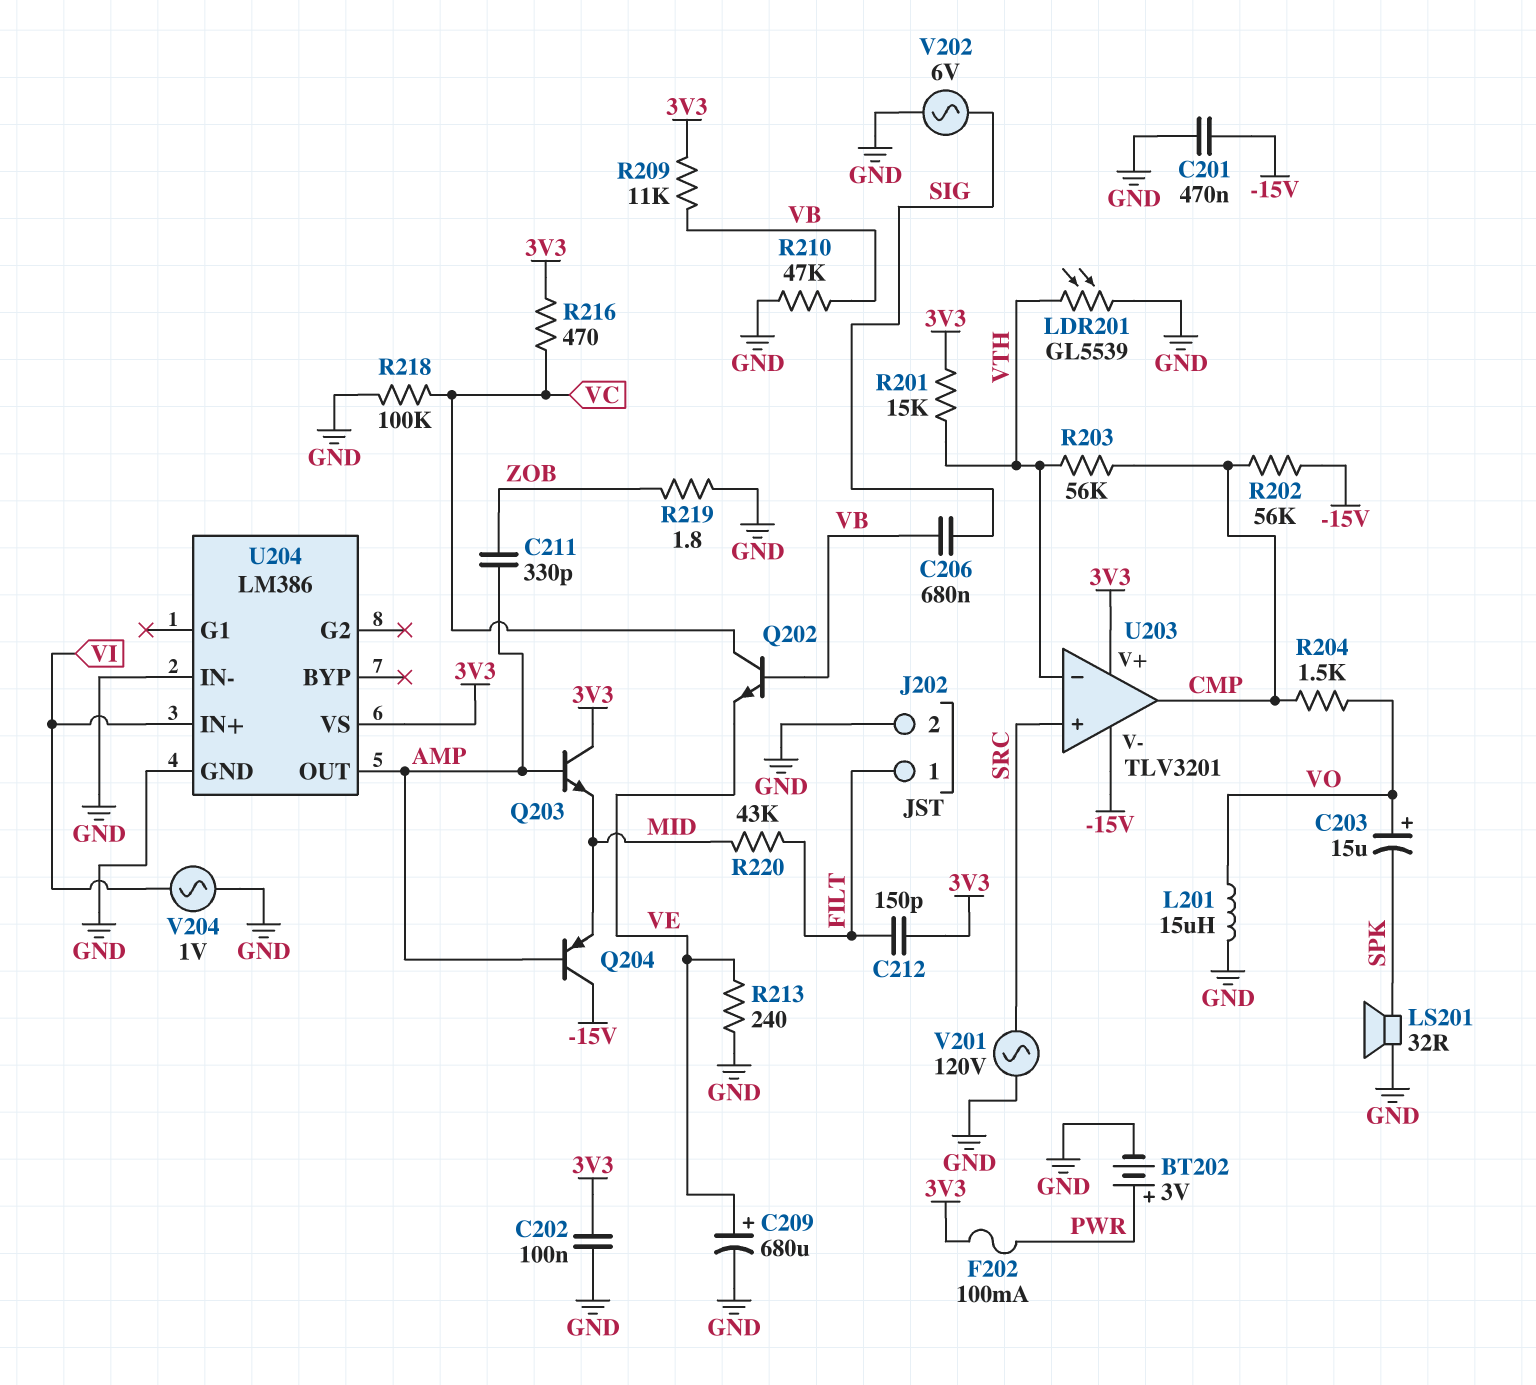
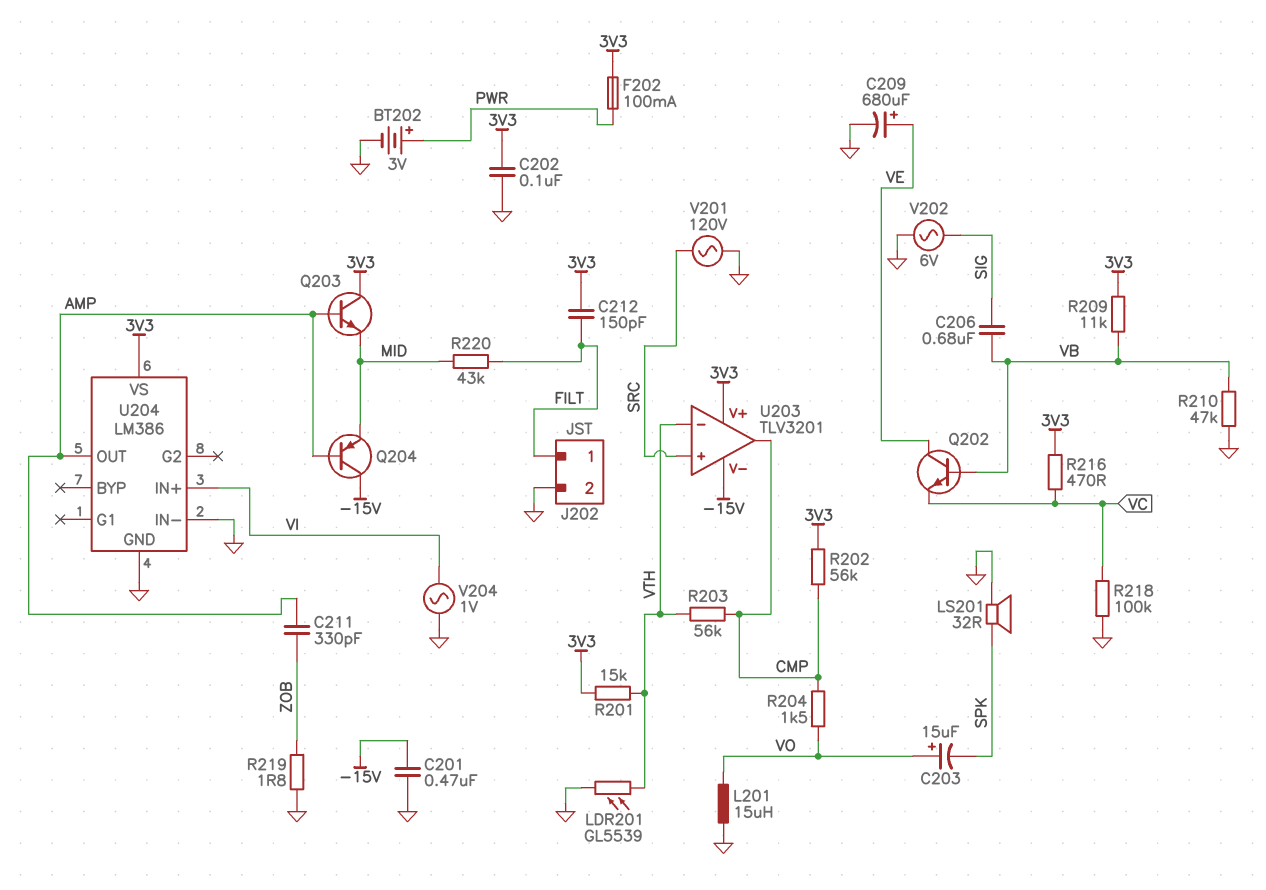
Q202: NPN (B VB, C VC, E VE) -> NPN (B VB, C VE, E VC)
R202: 56k (-15V, CMP) -> 56k (3V3, CMP)
R213: 240 (GND, VE) -> none

